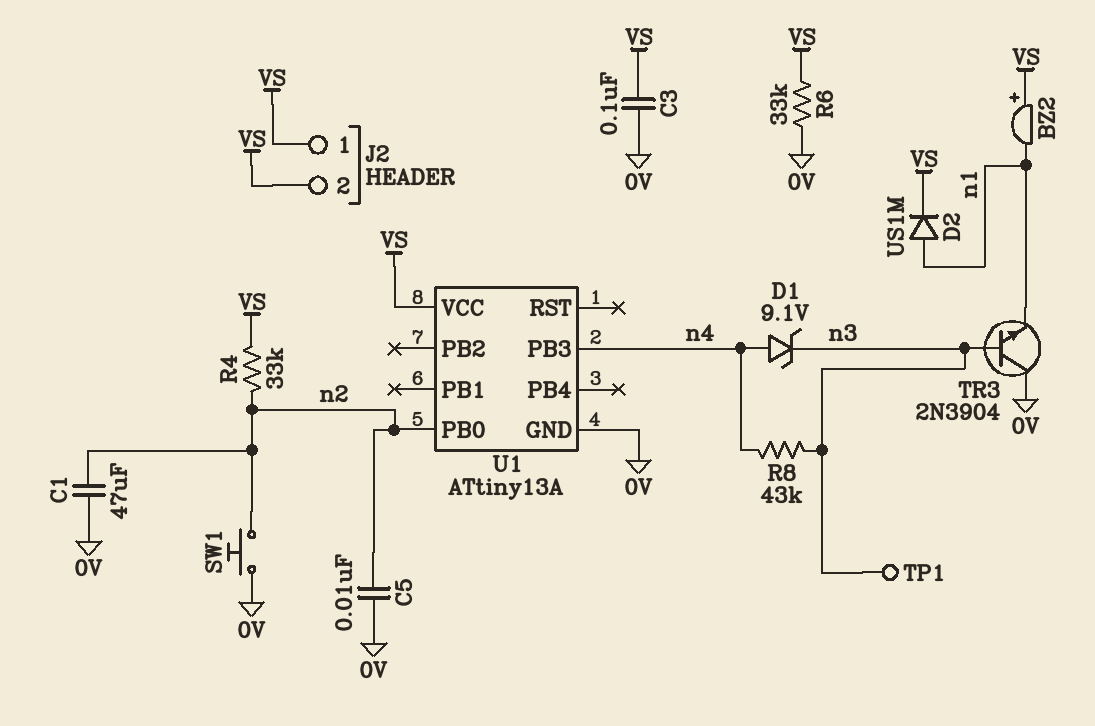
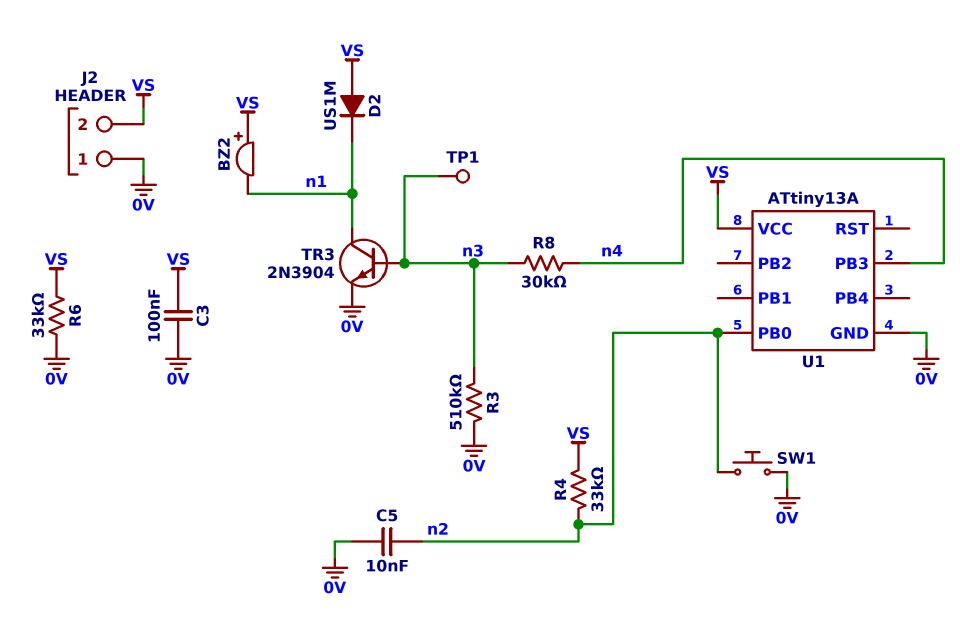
C1: 47uF (0V, n2) -> none
D1: zener 9.1V (A n4, K n3) -> none
D2: diode US1M (A n1, K VS) -> diode US1M (A VS, K n1)
J2 pin 1: VS -> 0V
R3: none -> 510k (0V, n3)
R8: 43k (n3, n4) -> 30k (n3, n4)
TR3: NPN 2N3904 (B n3, C 0V, E n1) -> NPN 2N3904 (B n3, C n1, E 0V)

